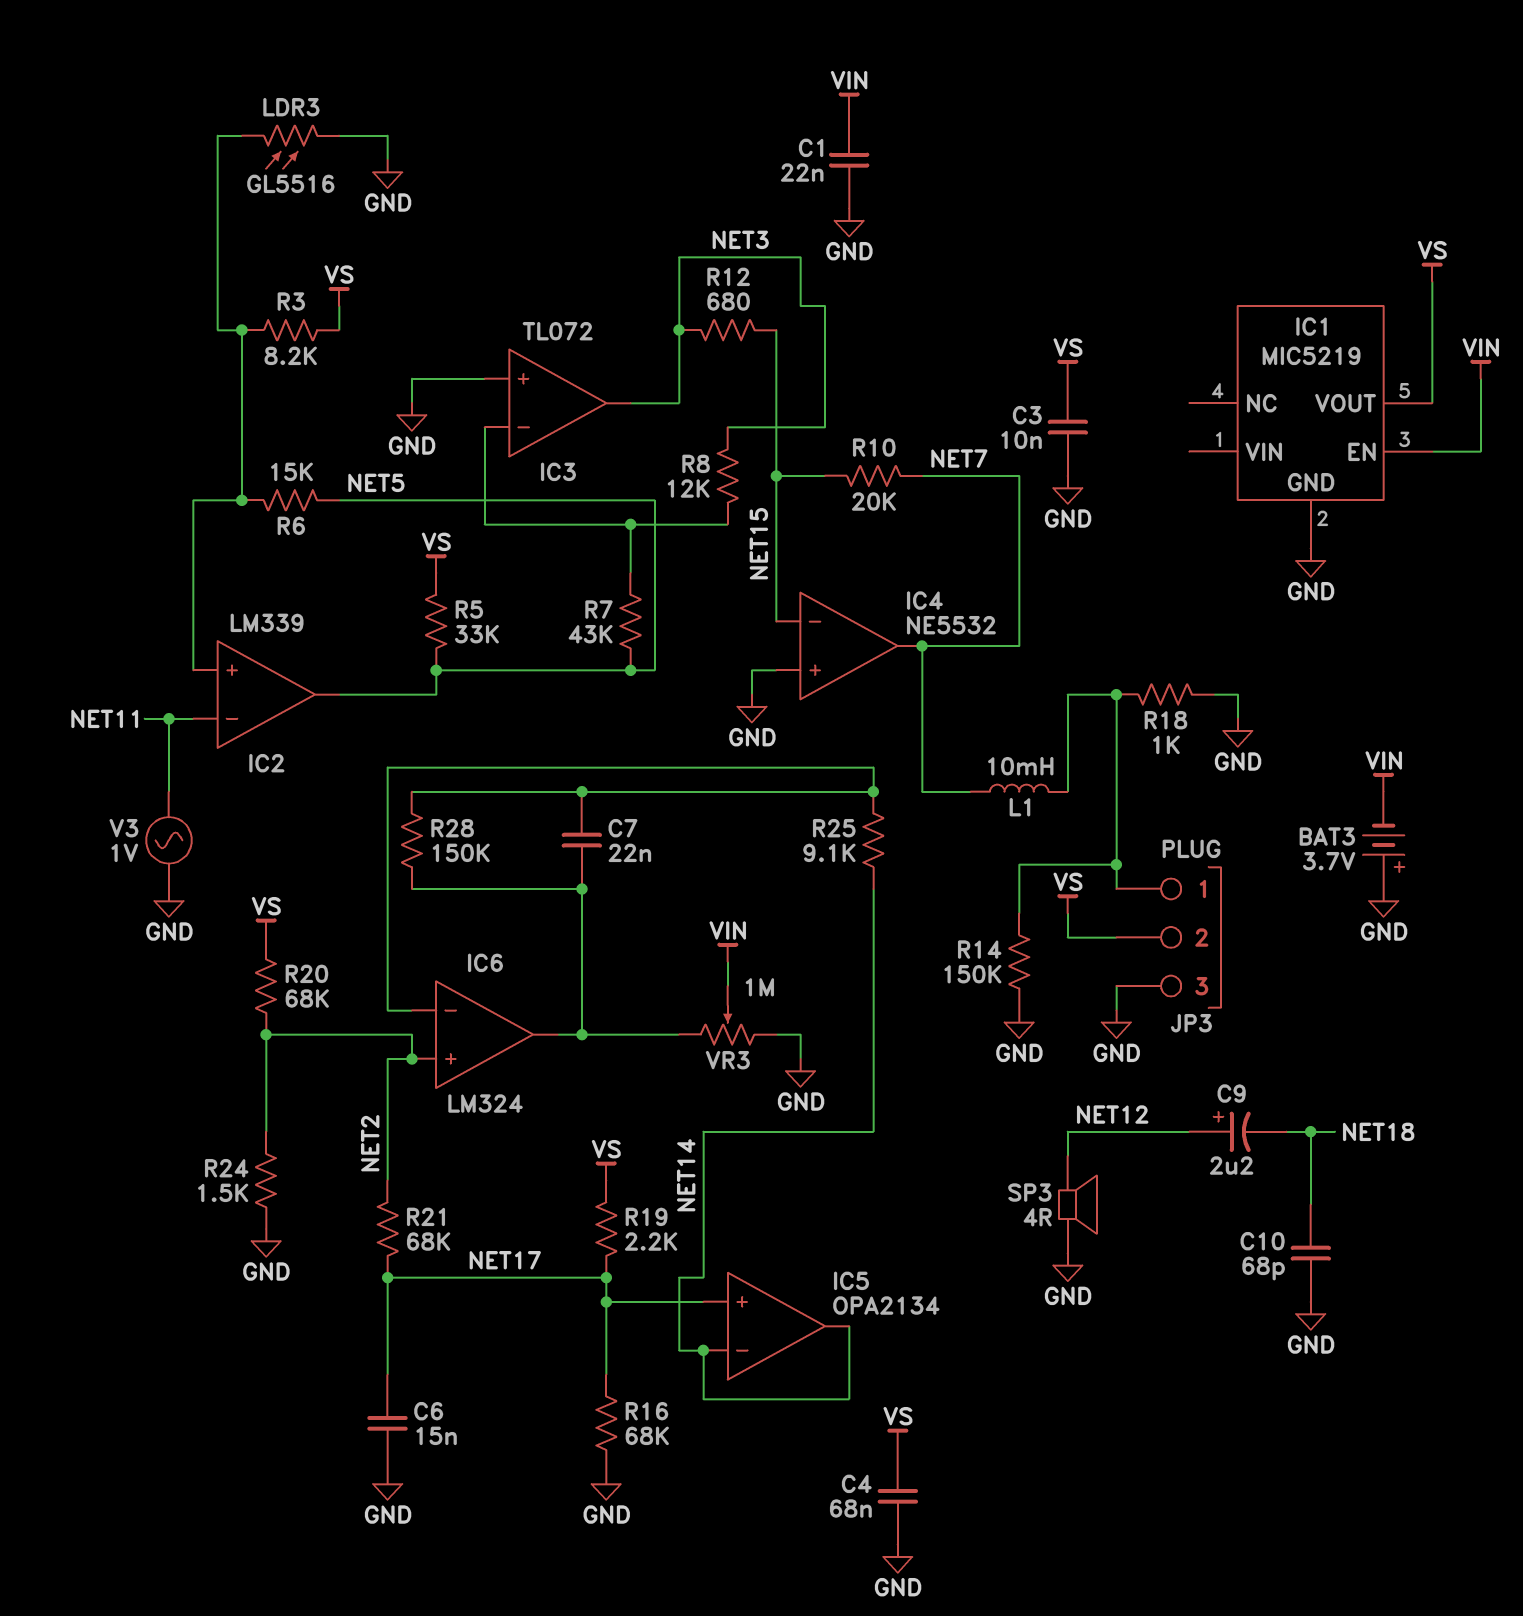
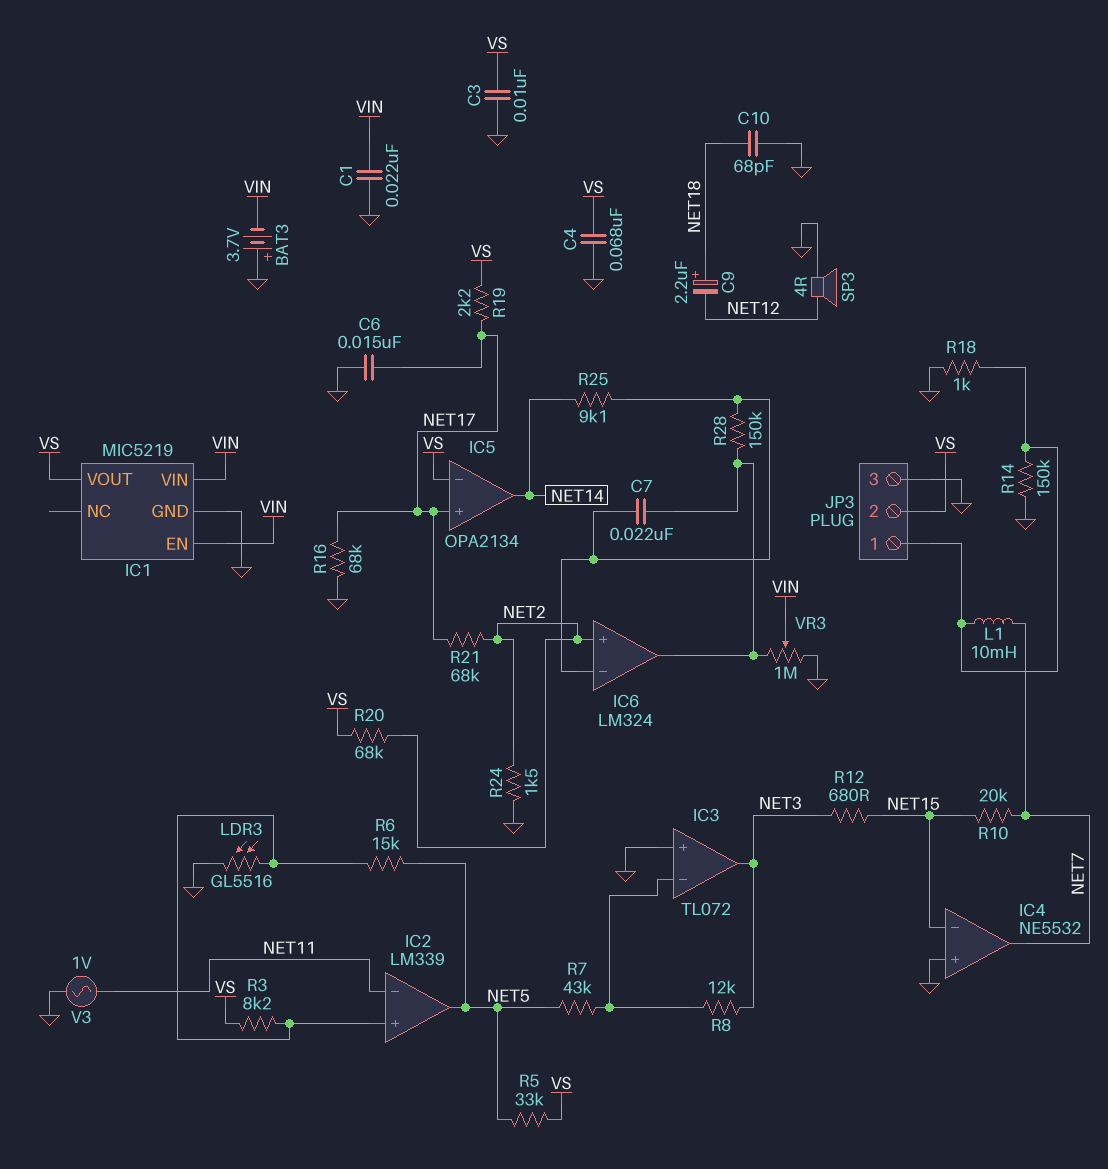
C9: 2.2uF (plus NET12, minus NET18) -> 2.2uF (plus NET18, minus NET12)
IC1 pin VIN: none -> VIN
IC5 pin in-: NET14 -> VS

